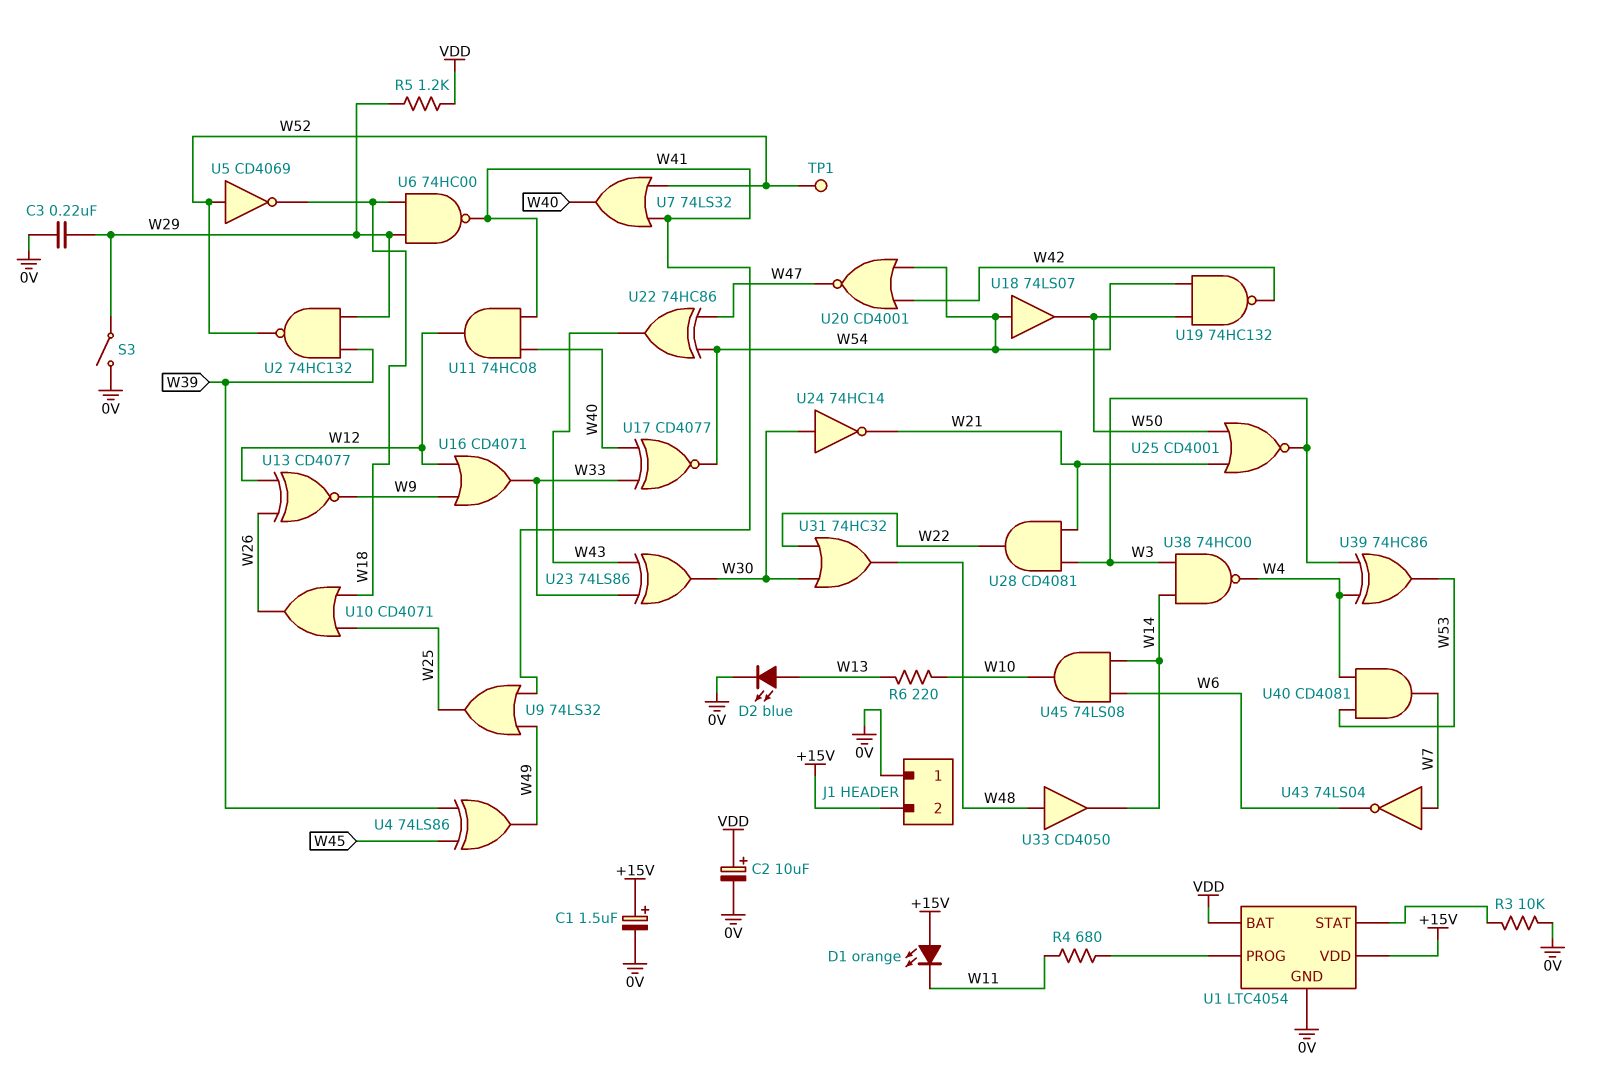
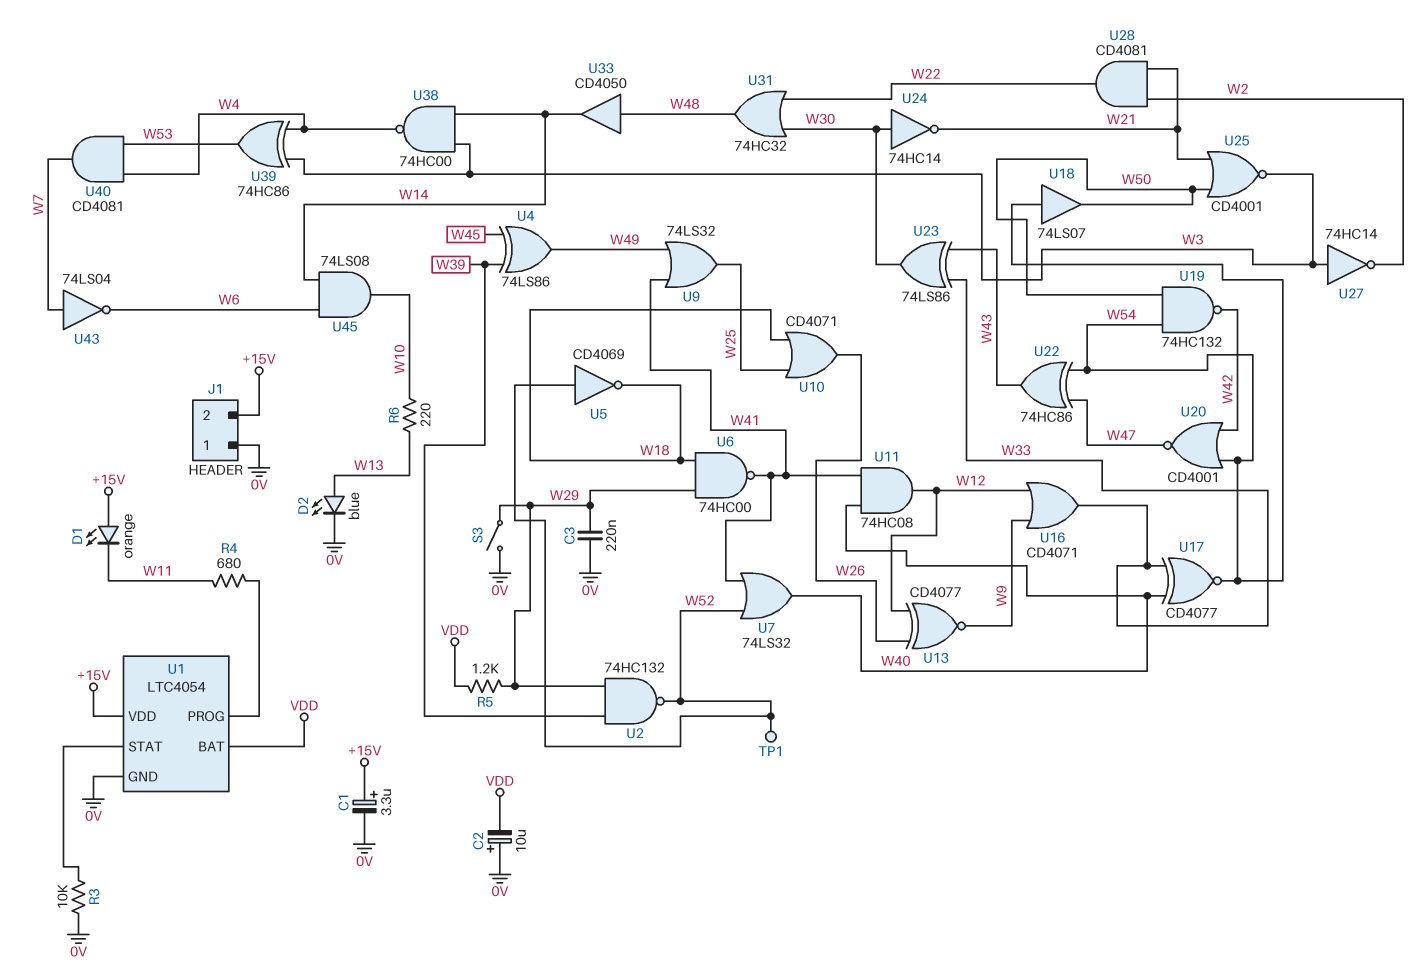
C1: 1.5uF (plus +15V, minus 0V) -> 3.3uF (plus +15V, minus 0V)
C2: 10uF (plus VDD, minus 0V) -> 10uF (plus 0V, minus VDD)
U27: none -> NOT 74HC14 (in W3, out W2)
U28: AND CD4081 (in W3, in W21, out W22) -> AND CD4081 (in W2, in W21, out W22)

